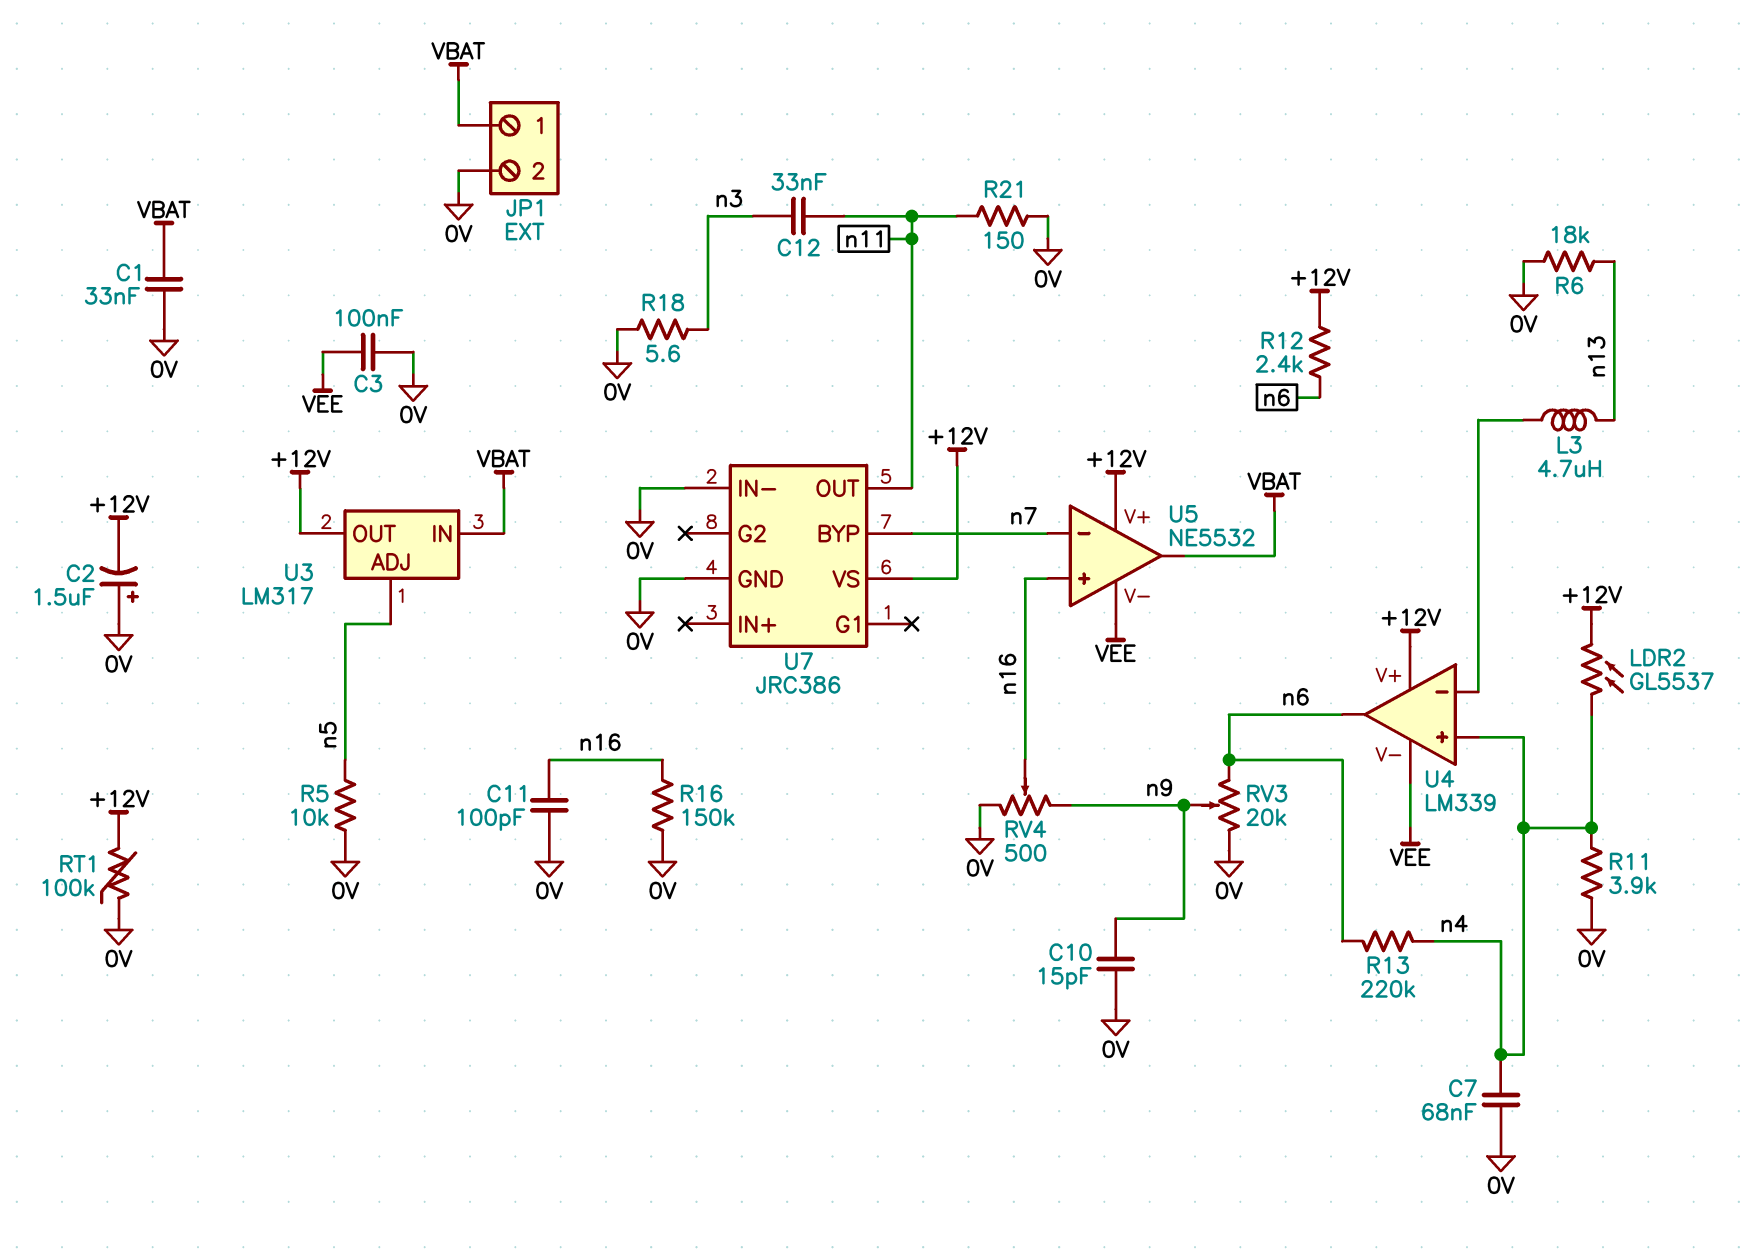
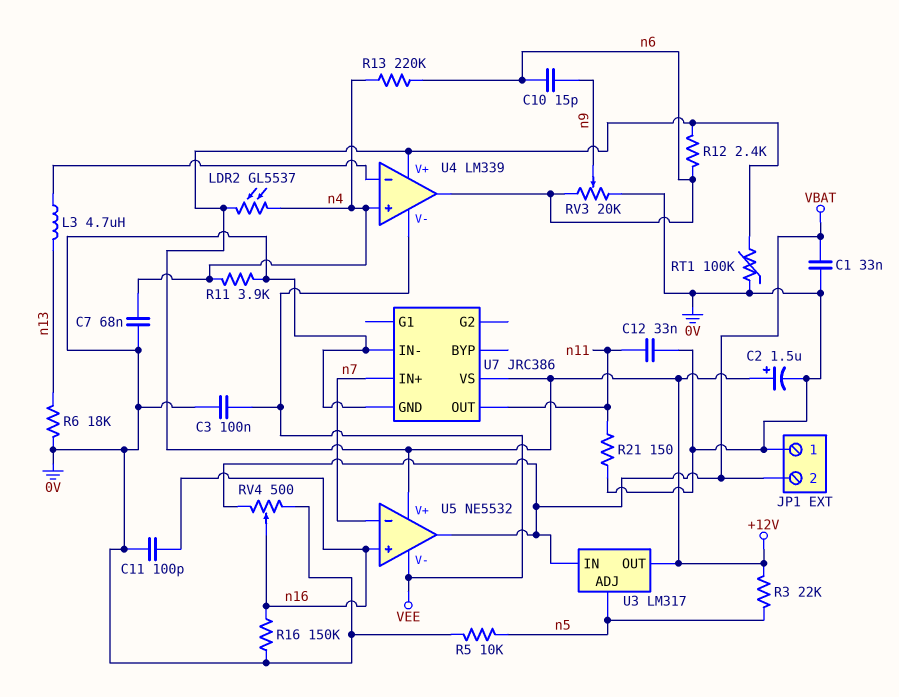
C2: 1.5uF (plus 0V, minus +12V) -> 1.5uF (plus +12V, minus 0V)
C10: 15pF (0V, n9) -> 15pF (n6, n9)
C12: 33nF (n3, n11) -> 33nF (0V, n11)
JP1 pin 1: VBAT -> 0V
JP1 pin 2: 0V -> VBAT
R3: none -> 22k (+12V, n5)
R18: 5.6 (0V, n3) -> none
RV4: 500 (0V, n9, wiper n16) -> 500 (0V, VBAT, wiper n16)
U7 pin BYP: n7 -> none
U7 pin IN+: none -> n7

